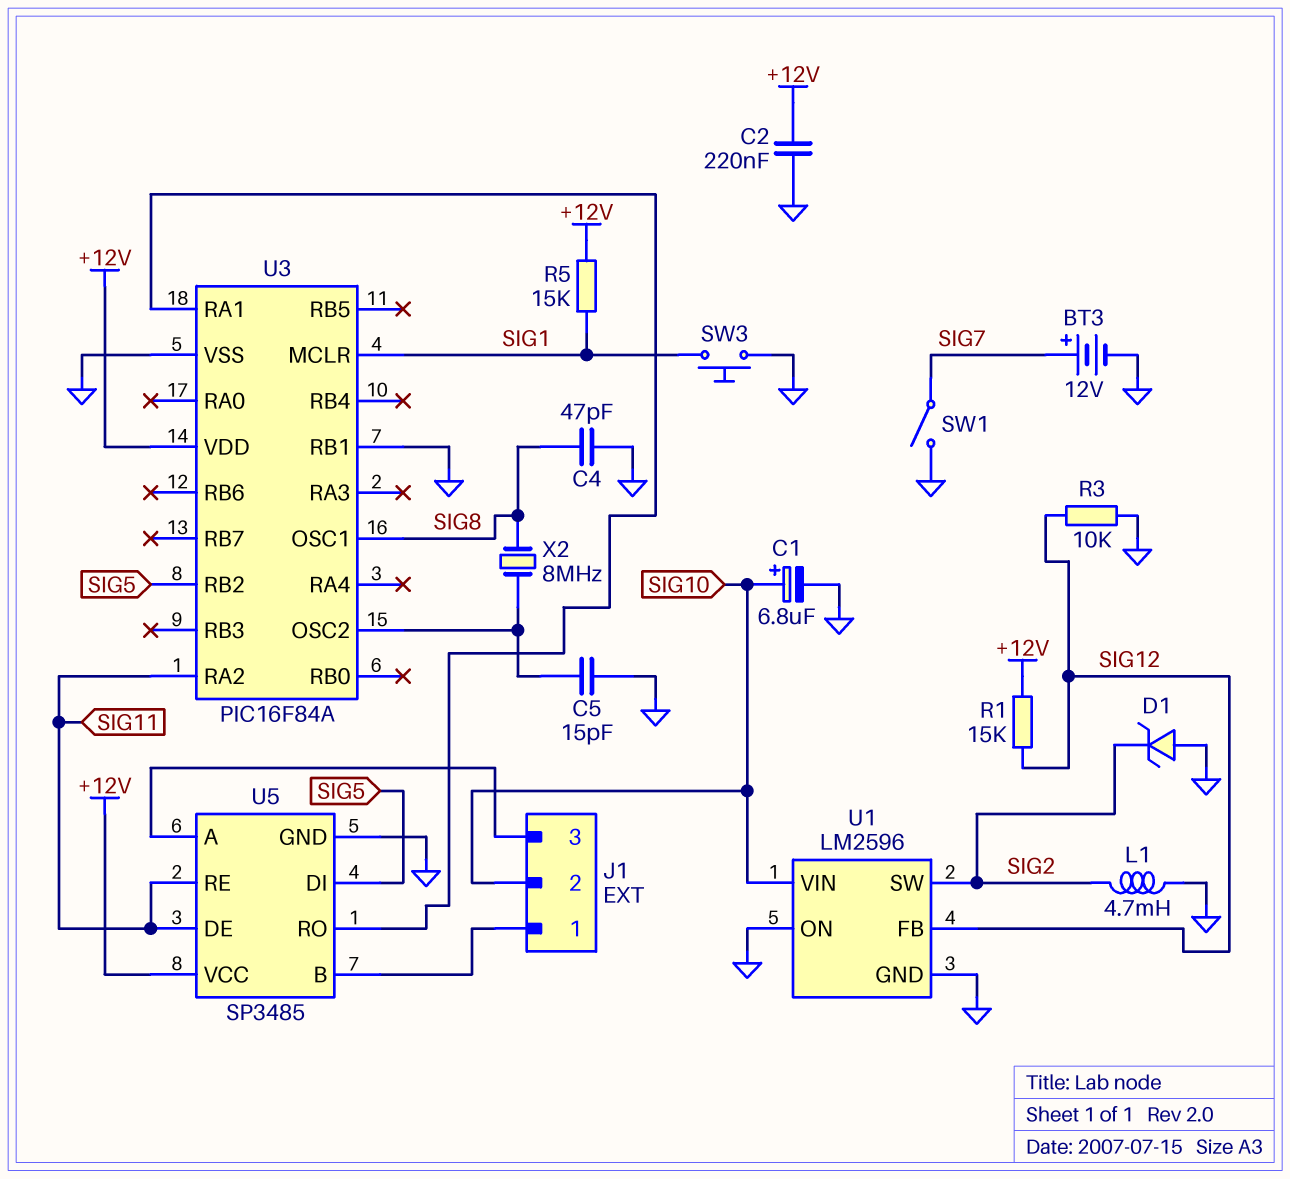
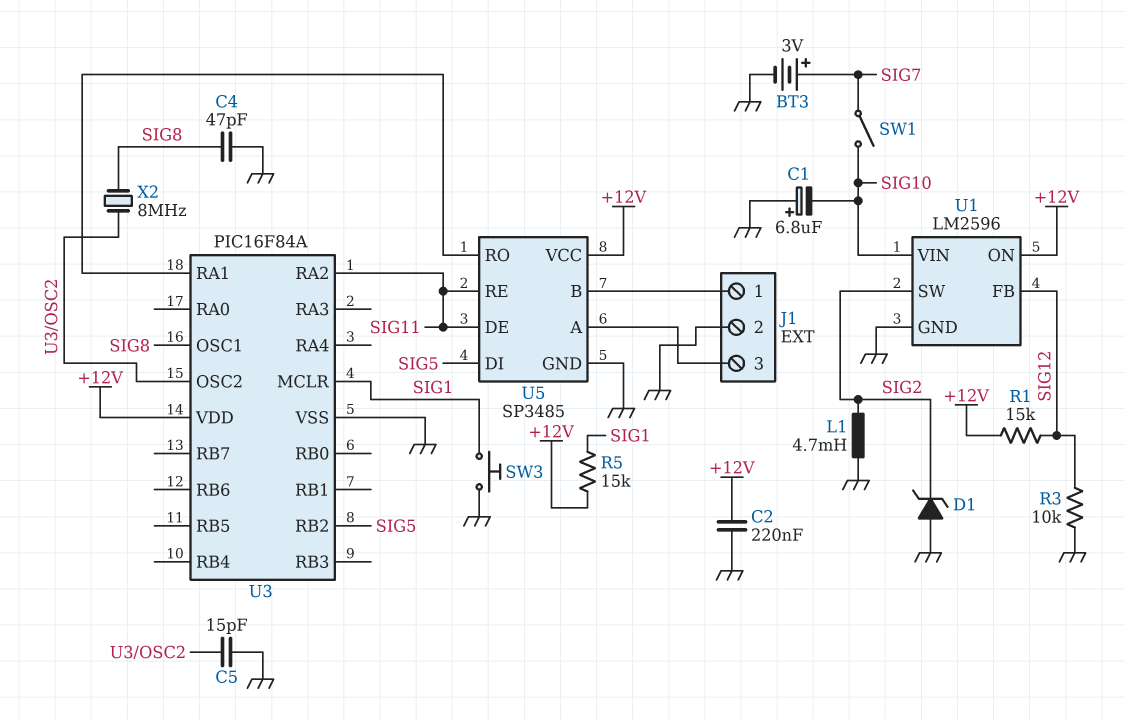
BT3: 12V (plus SIG7, minus GND) -> 3V (plus SIG7, minus GND)
C1: 6.8uF (plus SIG10, minus GND) -> 6.8uF (plus GND, minus SIG10)
J1 pin 2: SIG10 -> GND
SW1: switch (GND, SIG7) -> switch (SIG7, SIG10)
U1 pin ON: GND -> +12V
U3 pin RB1: GND -> none

